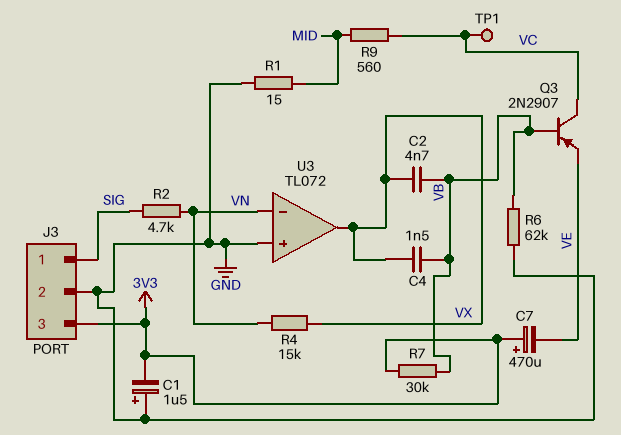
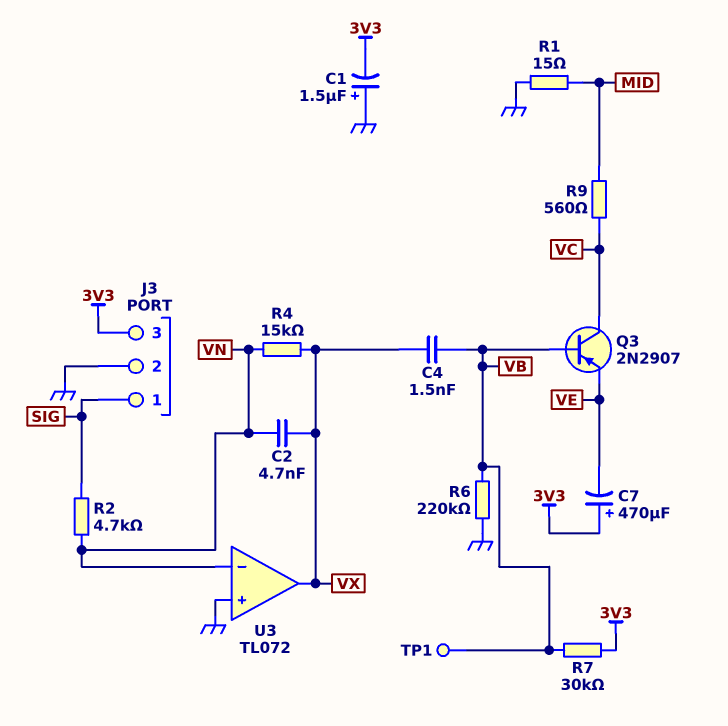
C2: 4.7nF (VB, VX) -> 4.7nF (VN, VX)
R6: 62k (GND, VB) -> 220k (GND, VB)
TP1: test point (VC) -> test point (VB)

